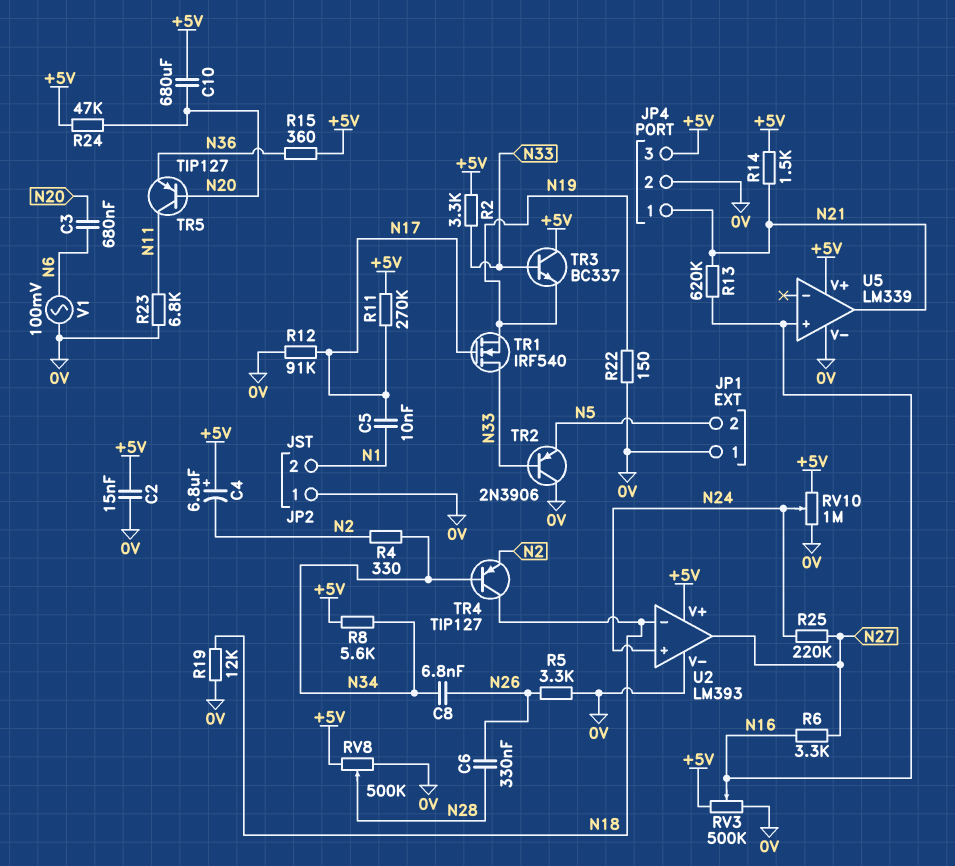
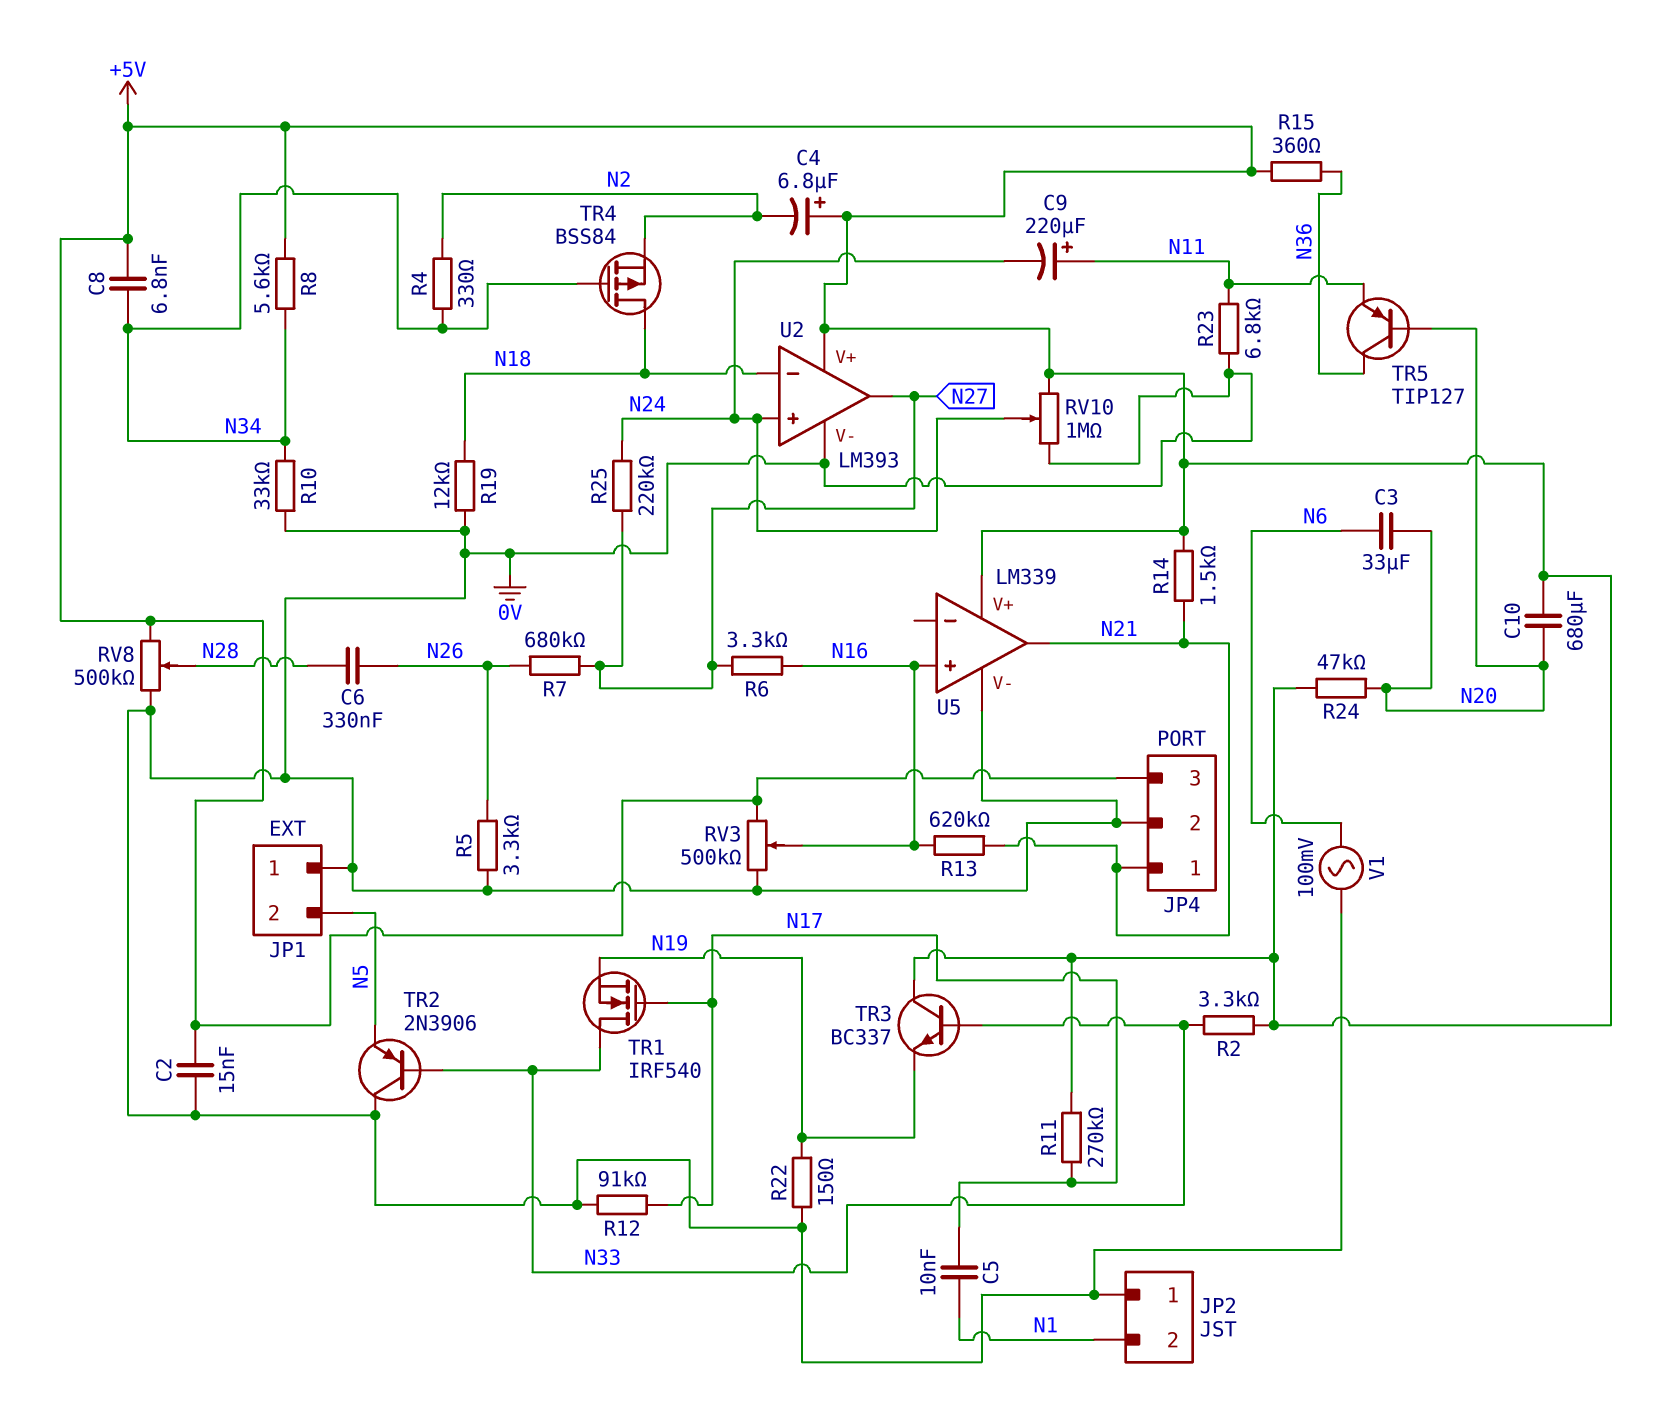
C3: 680nF (N6, N20) -> 33uF (N6, N20)
C8: 6.8nF (N26, N34) -> 6.8nF (+5V, N34)
C9: none -> 220uF (plus N11, minus N24)
R7: none -> 680k (N26, N27)
R10: none -> 33k (0V, N34)
TR4: PNP TIP127 (B N34, C N18, E N2) -> PMOS BSS84 (G N34, D N18, S N2)
TR5: PNP TIP127 (B N20, C N11, E N36) -> PNP TIP127 (B N20, C N36, E N11)

